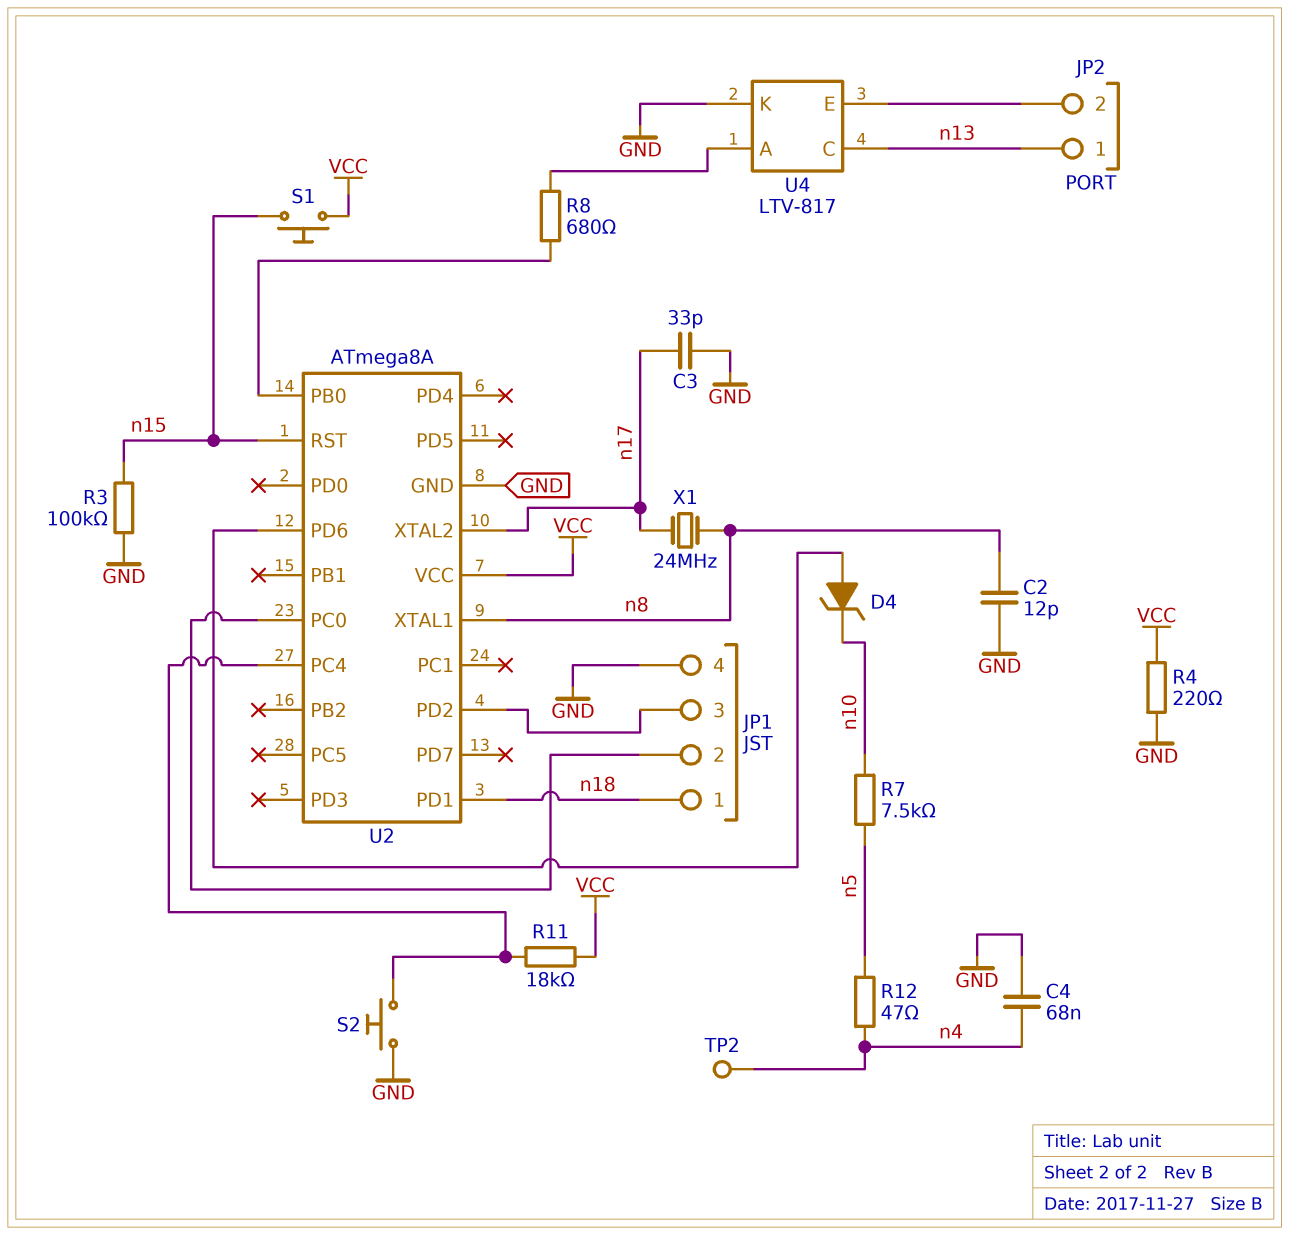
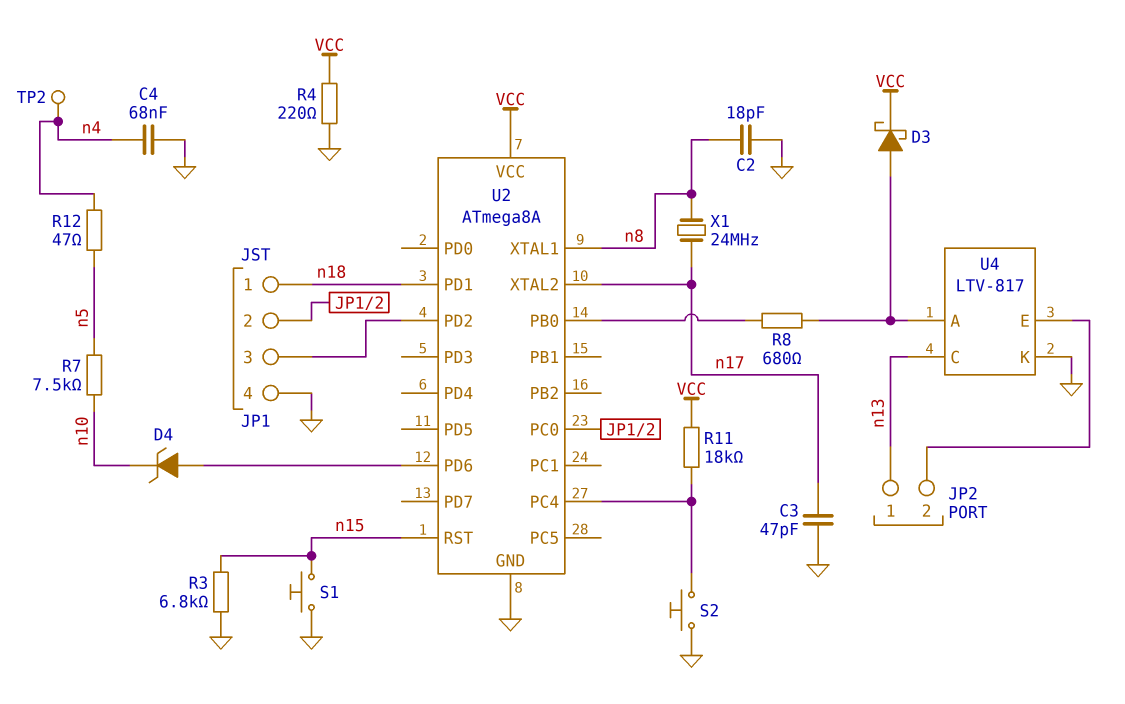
C2: 12pF (GND, n8) -> 18pF (GND, n8)
C3: 33pF (GND, n17) -> 47pF (GND, n17)
D3: none -> schottky (A U4/A, K VCC)
R3: 100k (GND, n15) -> 6.8k (GND, n15)
S1: button (VCC, n15) -> button (GND, n15)

